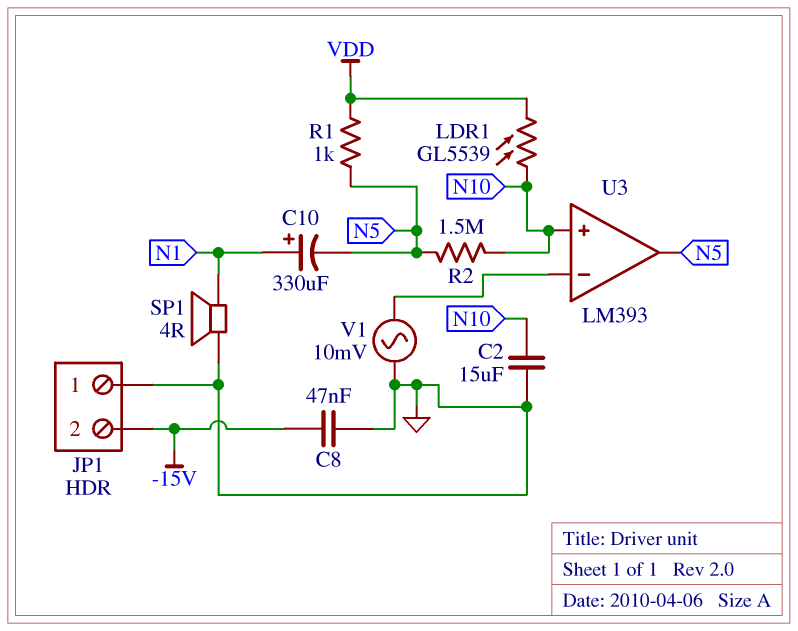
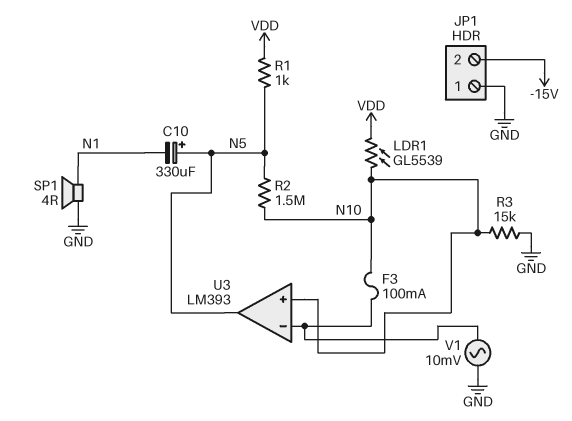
C2: 15uF (GND, N10) -> none
C8: 47nF (-15V, GND) -> none
C10: 330uF (plus N1, minus N5) -> 330uF (plus N5, minus N1)
F3: none -> 100mA (N10, U3/in-)
R3: none -> 15k (GND, N10)

